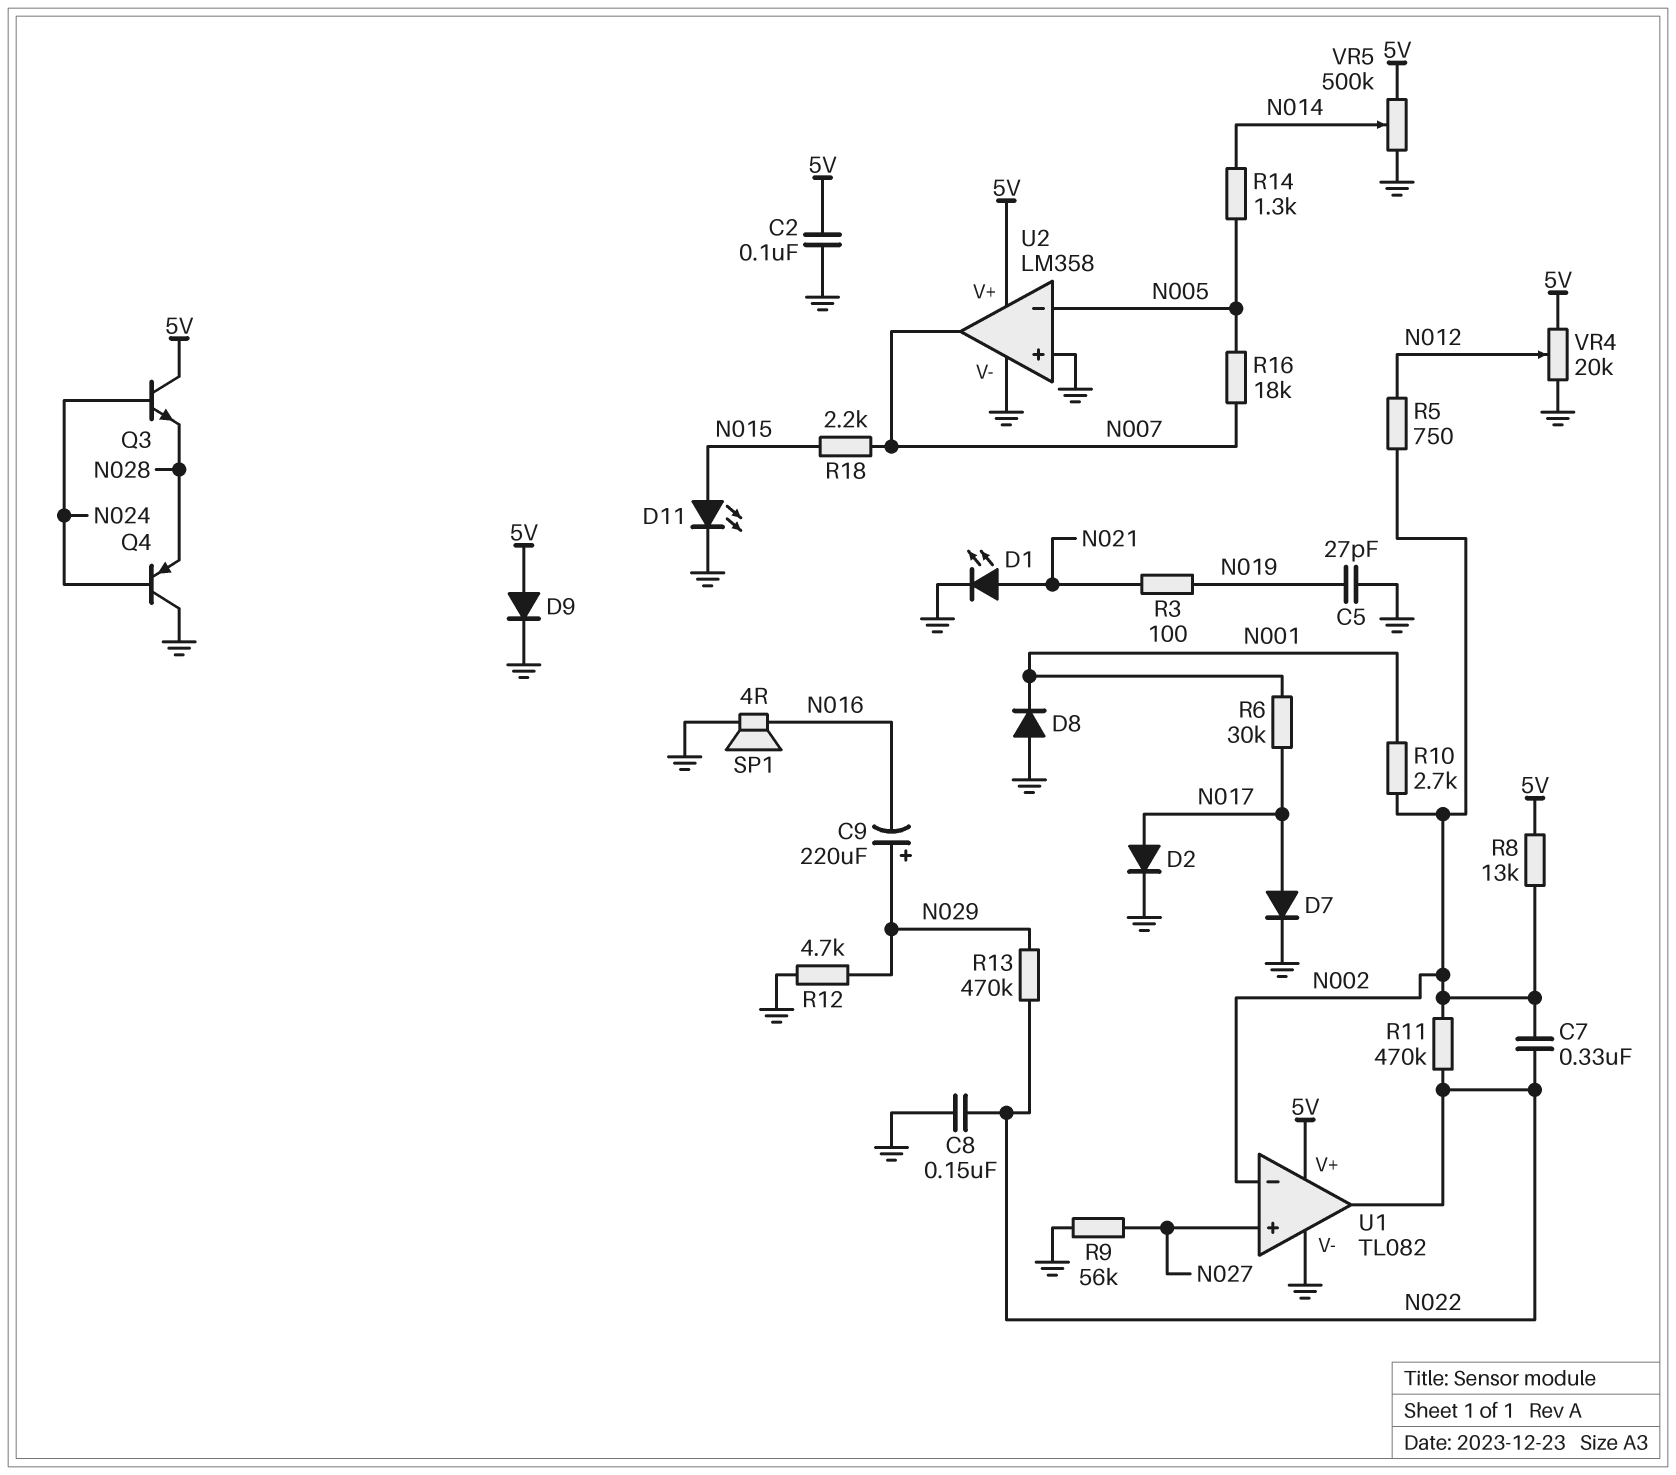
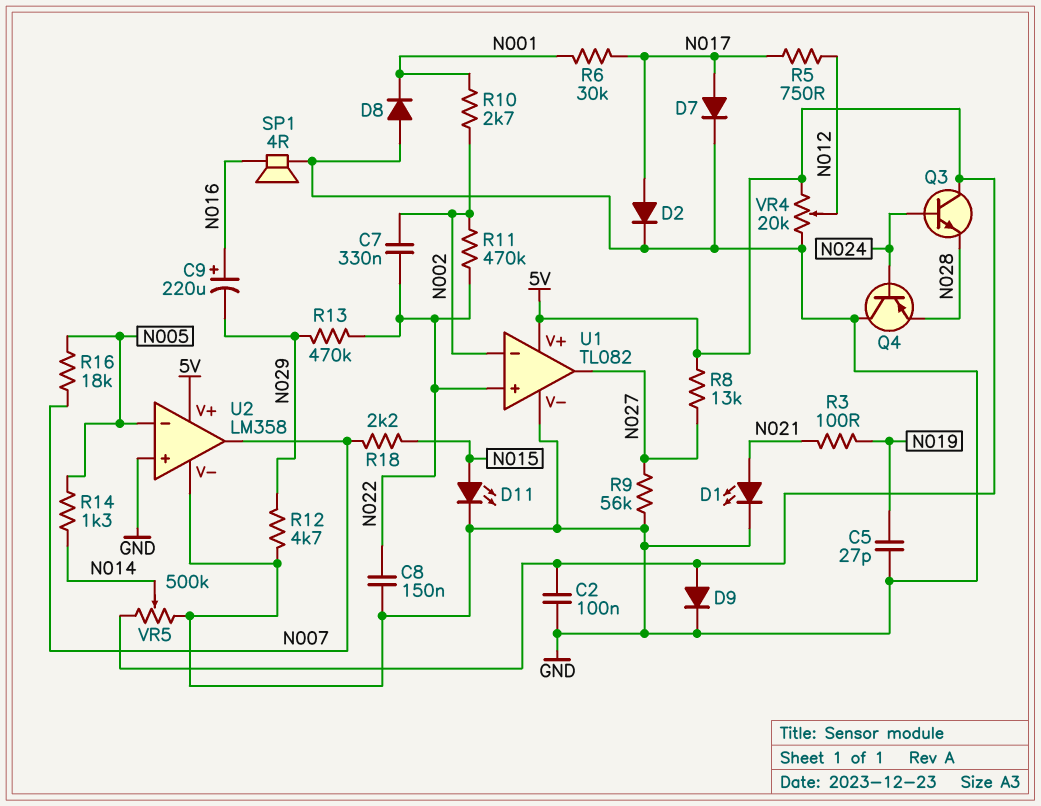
C9: 220uF (plus N029, minus N016) -> 220uF (plus N016, minus N029)
R5: 750 (N002, N012) -> 750 (N012, N017)
R8: 13k (5V, N002) -> 13k (5V, N027)
U1 pin in+: N027 -> N022
U1 pin out: N022 -> N027

